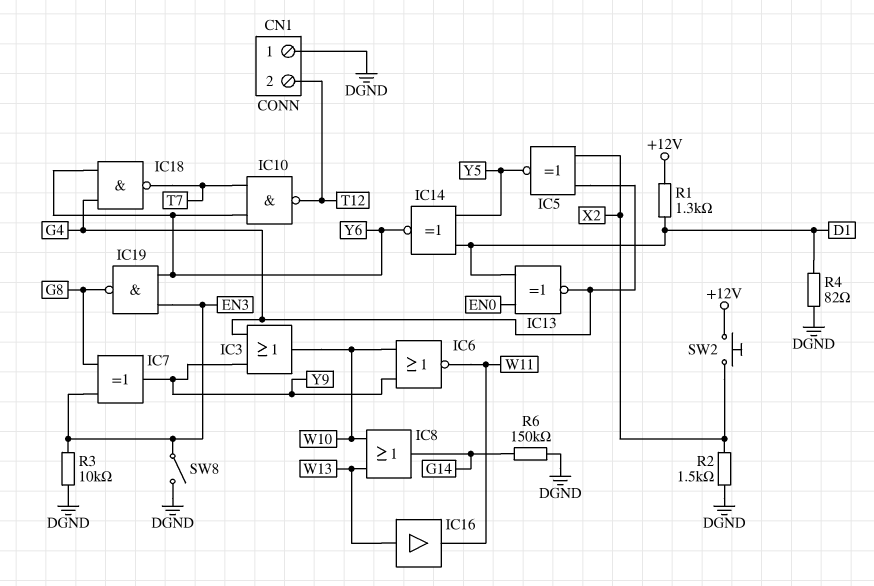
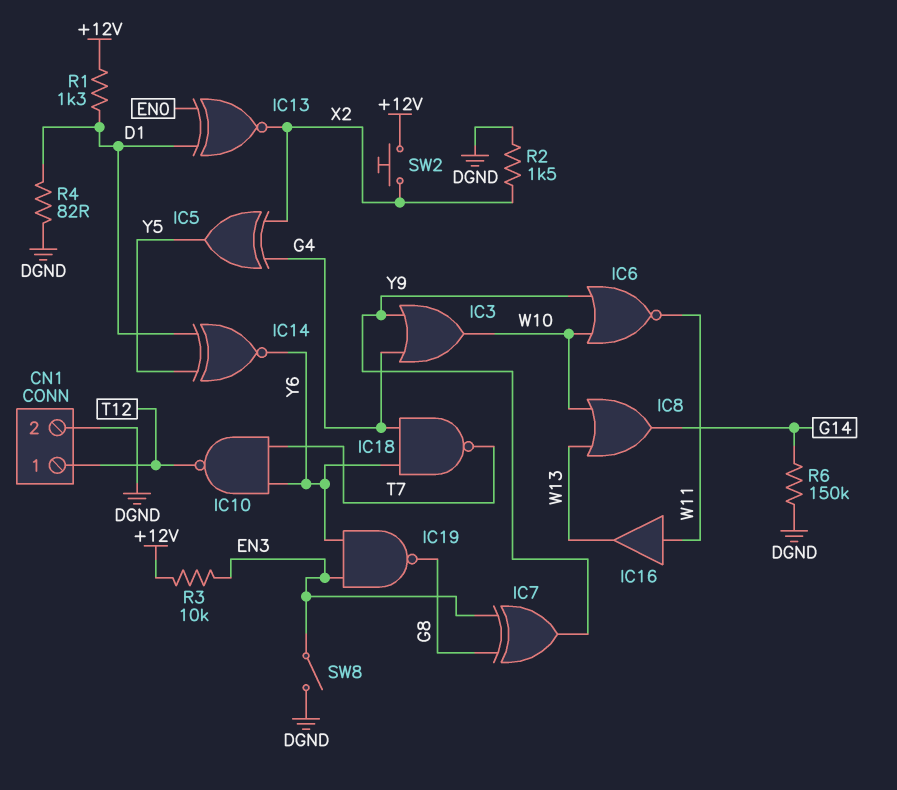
CN1 pin 1: DGND -> T12
CN1 pin 2: T12 -> DGND
IC5: XNOR (in G4, in X2, out Y5) -> XOR (in G4, in X2, out Y5)
IC13: XNOR (in D1, in EN0, out G4) -> XNOR (in D1, in EN0, out X2)
IC16: buffer (in W13, out W11) -> buffer (in W11, out W13)
R3: 10k (DGND, EN3) -> 10k (+12V, EN3)

